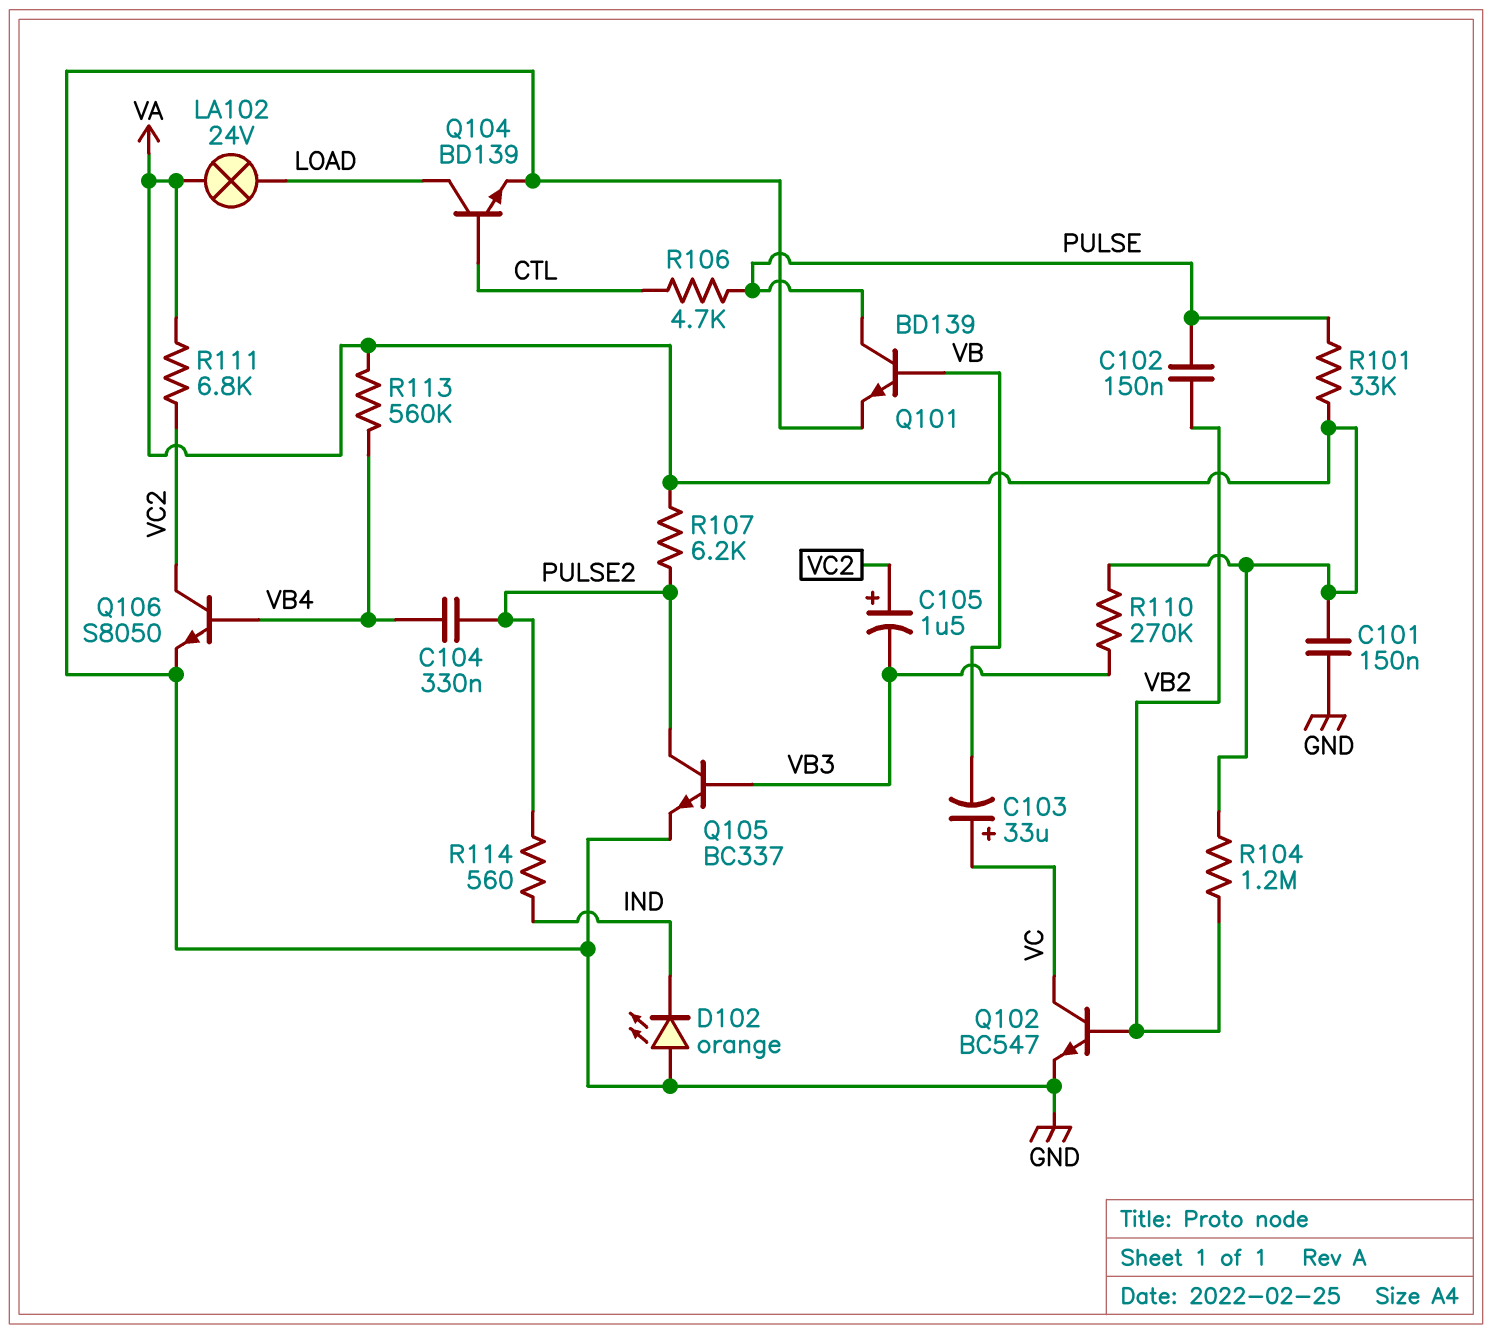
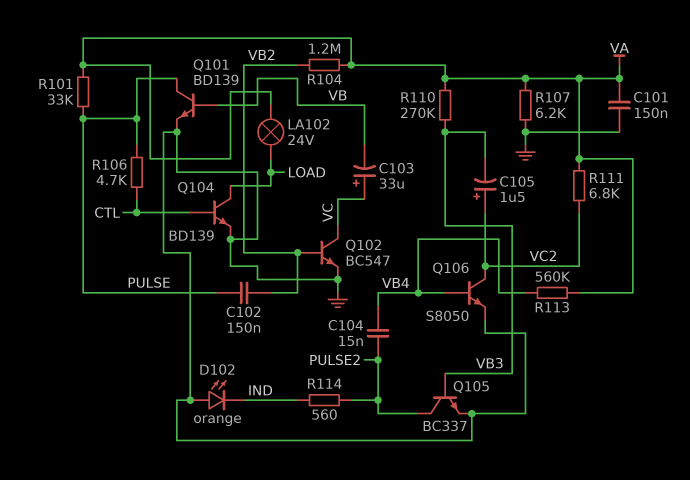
C104: 330nF (PULSE2, VB4) -> 15nF (PULSE2, VB4)
R107: 6.2k (PULSE2, VA) -> 6.2k (GND, VA)

